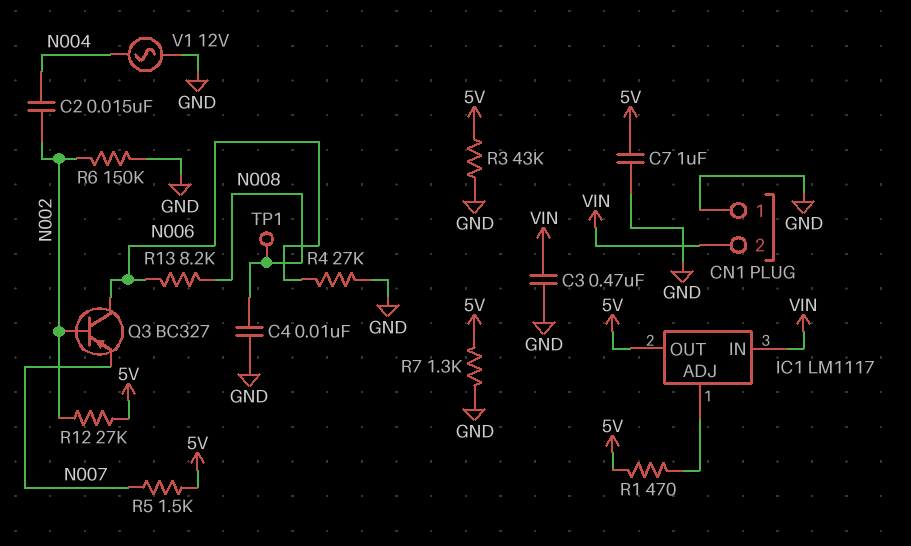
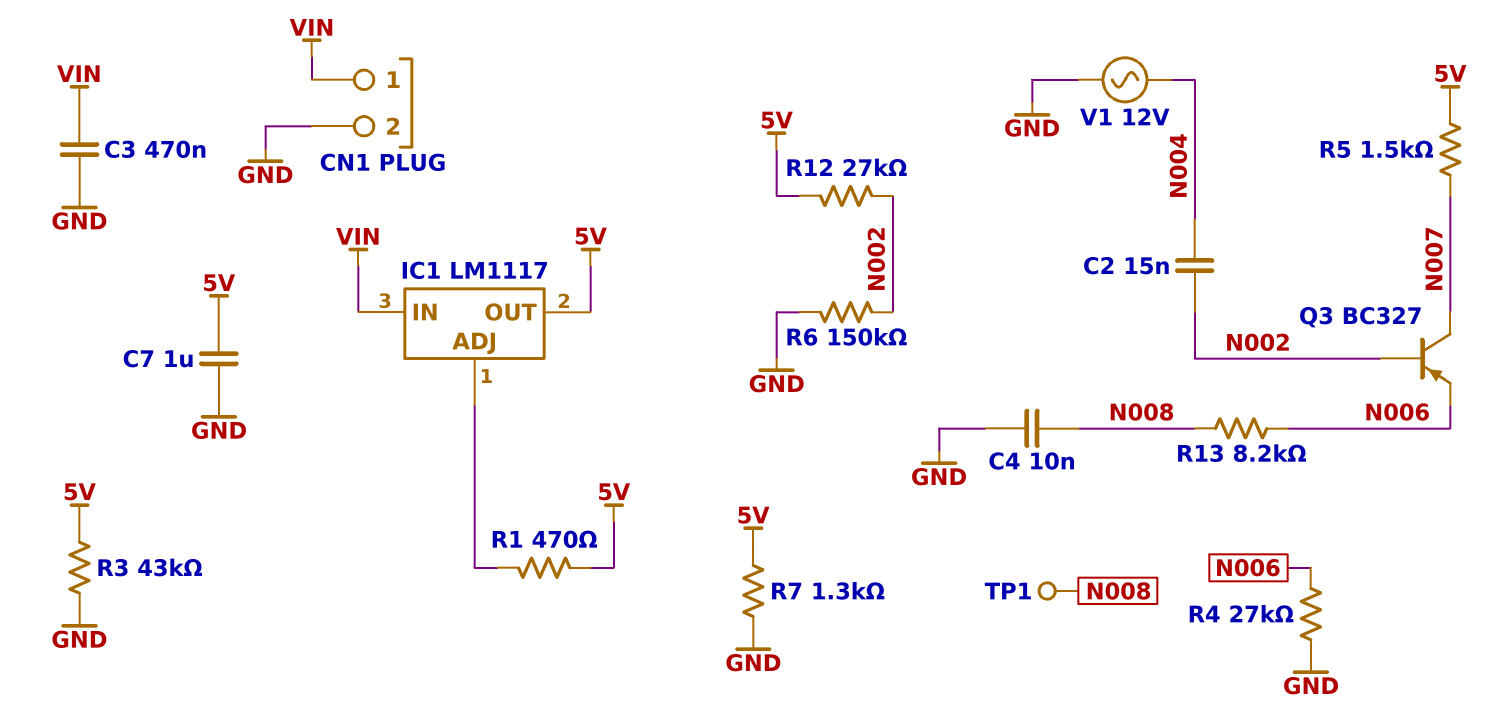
CN1 pin 1: GND -> VIN
CN1 pin 2: VIN -> GND
Q3: PNP BC327 (B N002, C N006, E N007) -> PNP BC327 (B N002, C N007, E N006)

